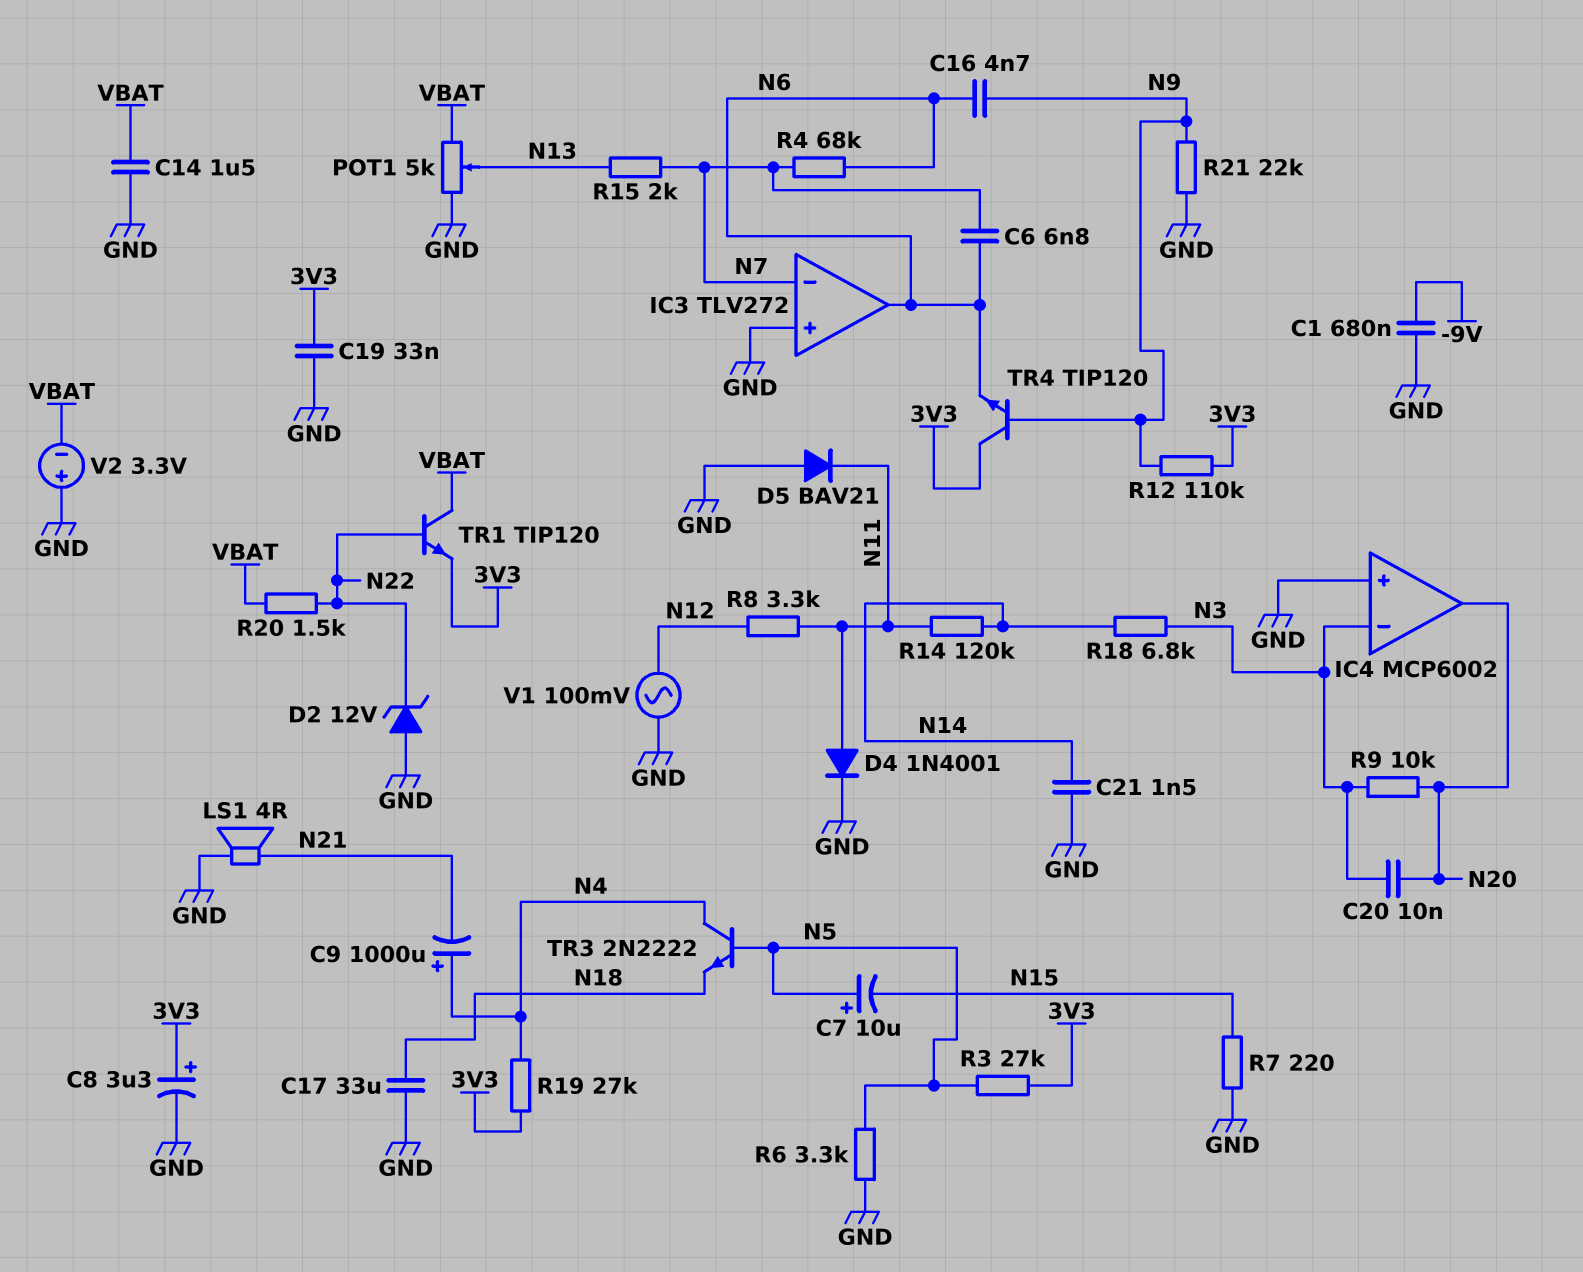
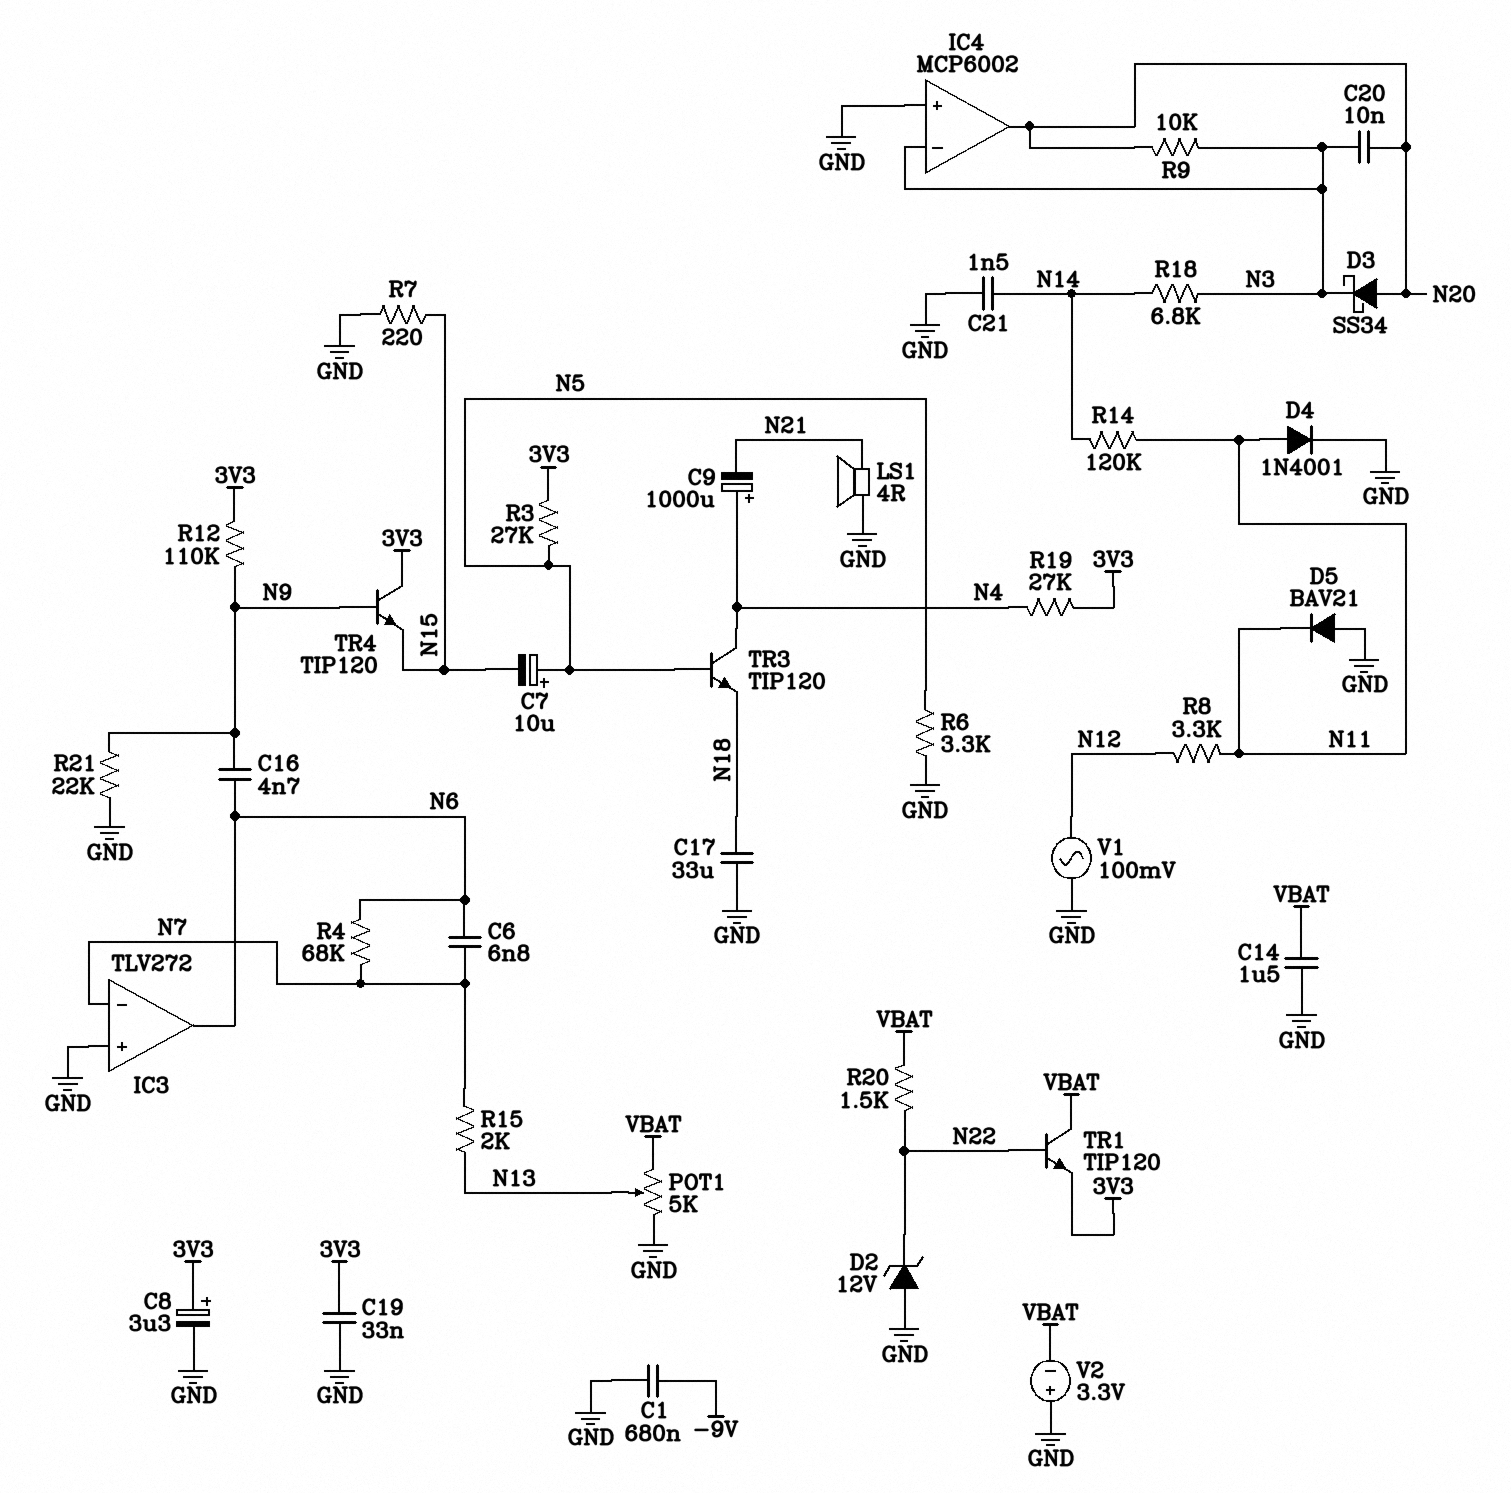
D3: none -> schottky SS34 (A N20, K N3)
TR3: NPN 2N2222 (B N5, C N4, E N18) -> NPN TIP120 (B N5, C N4, E N18)
TR4: NPN TIP120 (B N9, C 3V3, E N6) -> NPN TIP120 (B N9, C 3V3, E N15)

